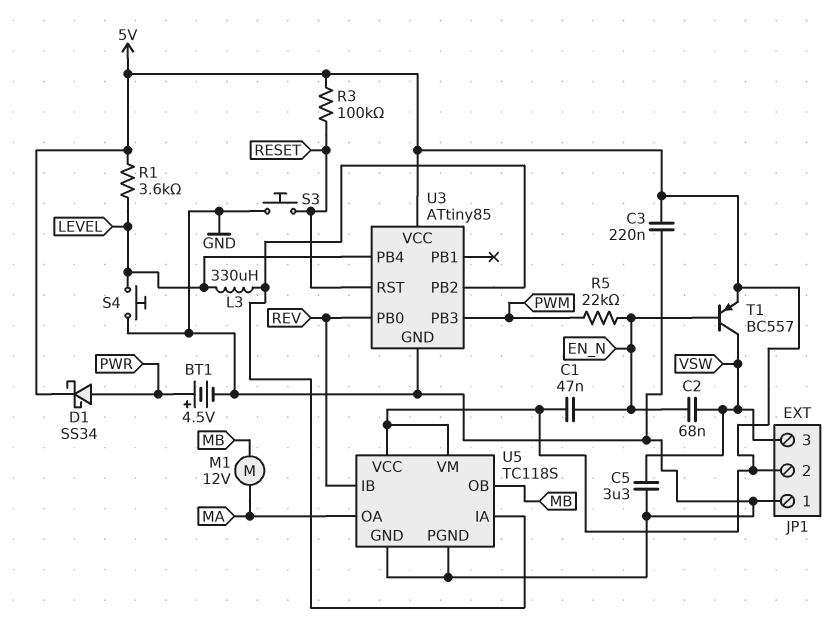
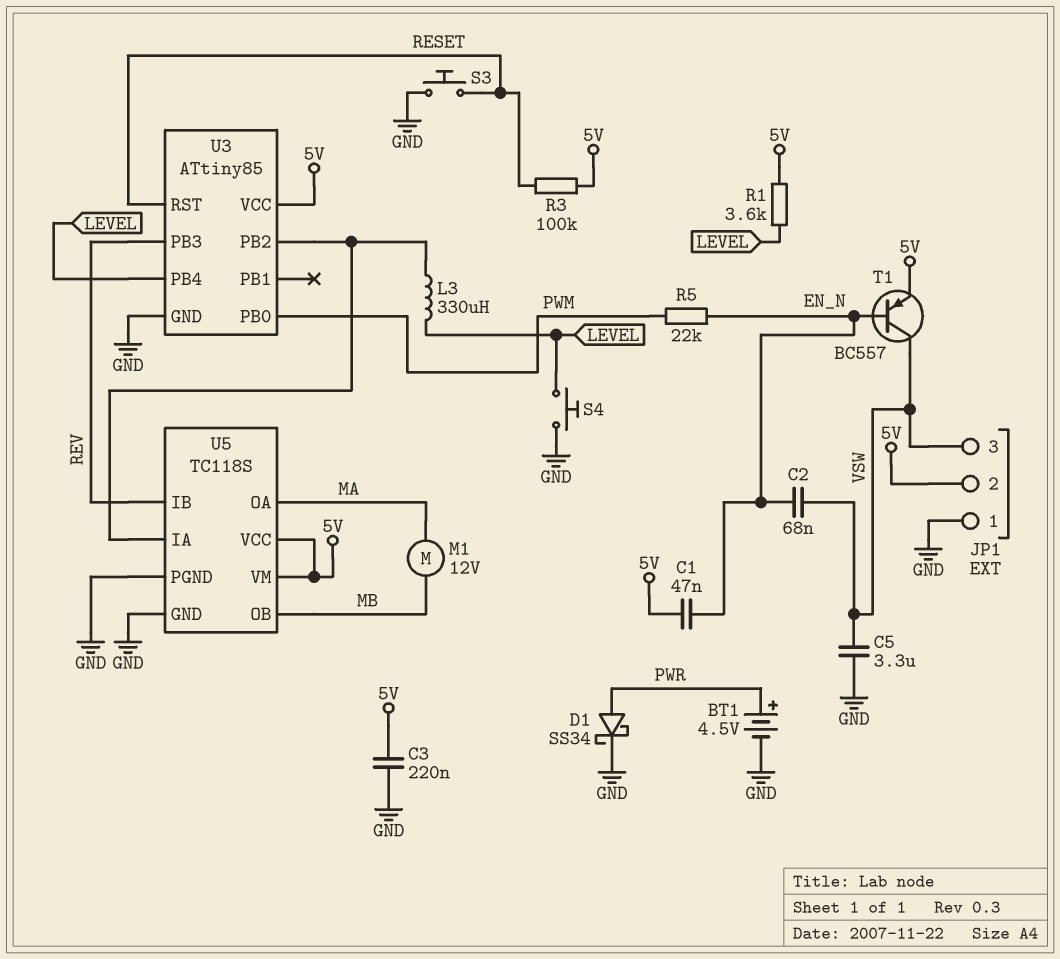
D1: schottky SS34 (A PWR, K 5V) -> schottky SS34 (A PWR, K GND)
U3 pin PB0: REV -> PWM
U3 pin PB3: PWM -> REV

